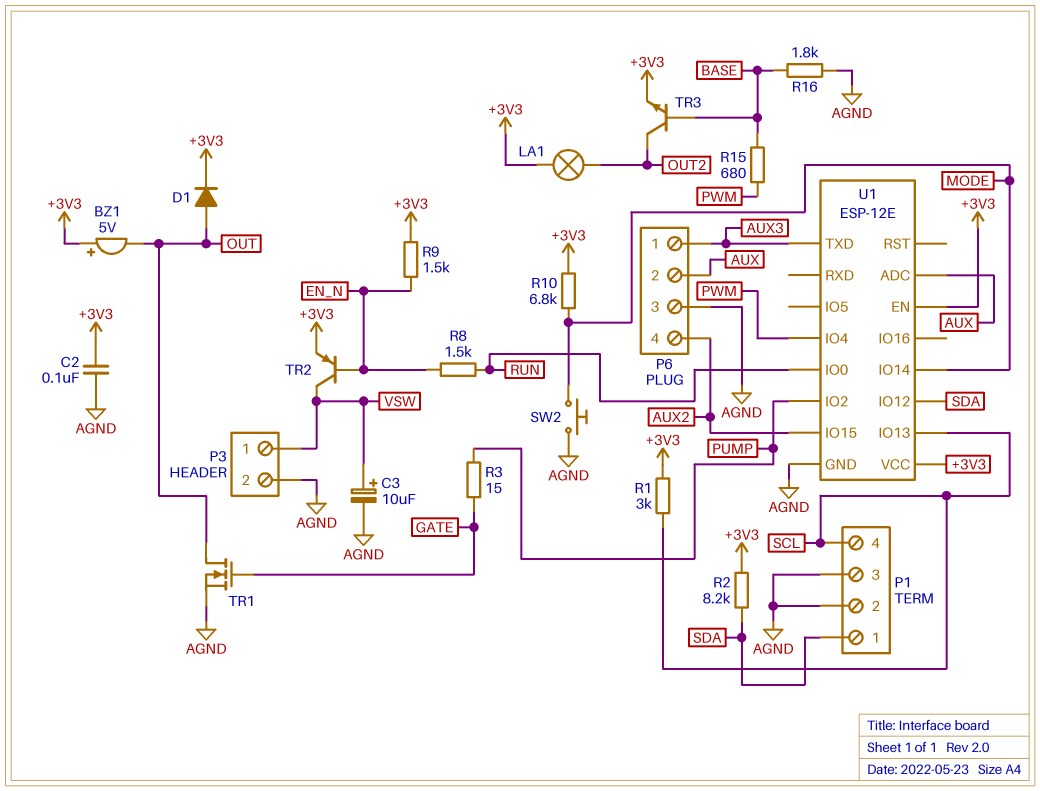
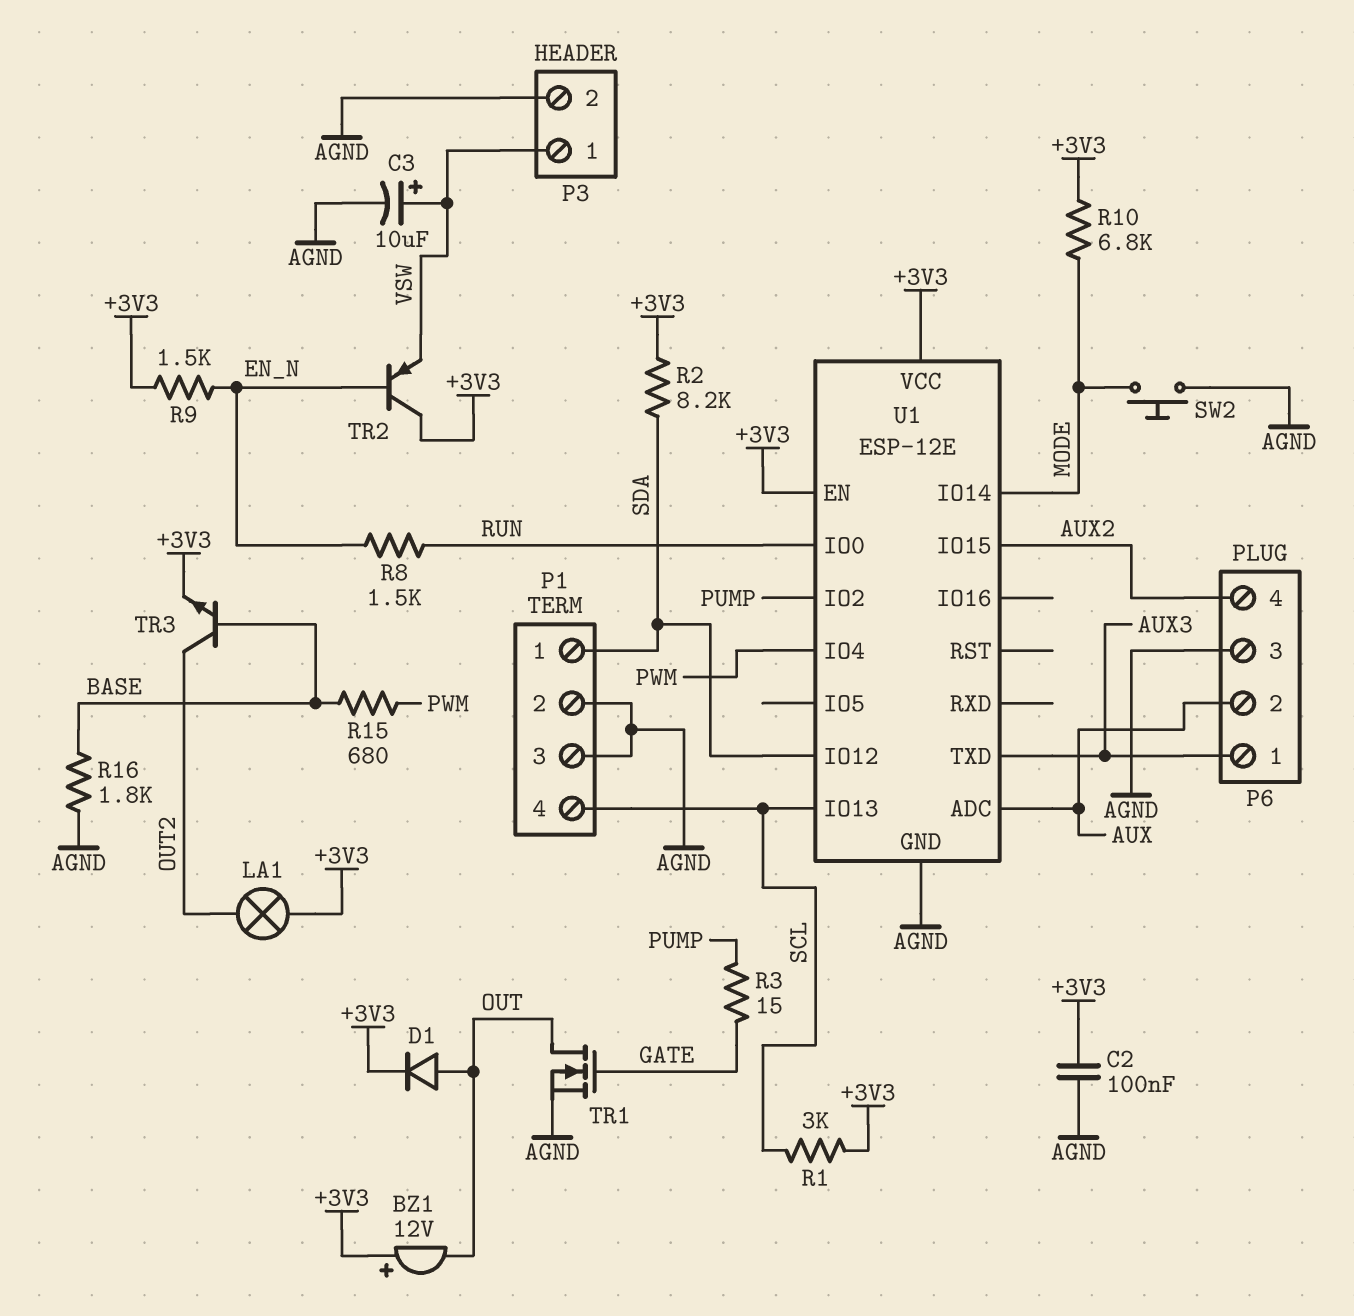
BZ1: buzzer 5V (plus +3V3, minus OUT) -> buzzer 12V (plus +3V3, minus OUT)
TR2: PNP (B EN_N, C VSW, E +3V3) -> PNP (B EN_N, C +3V3, E VSW)

